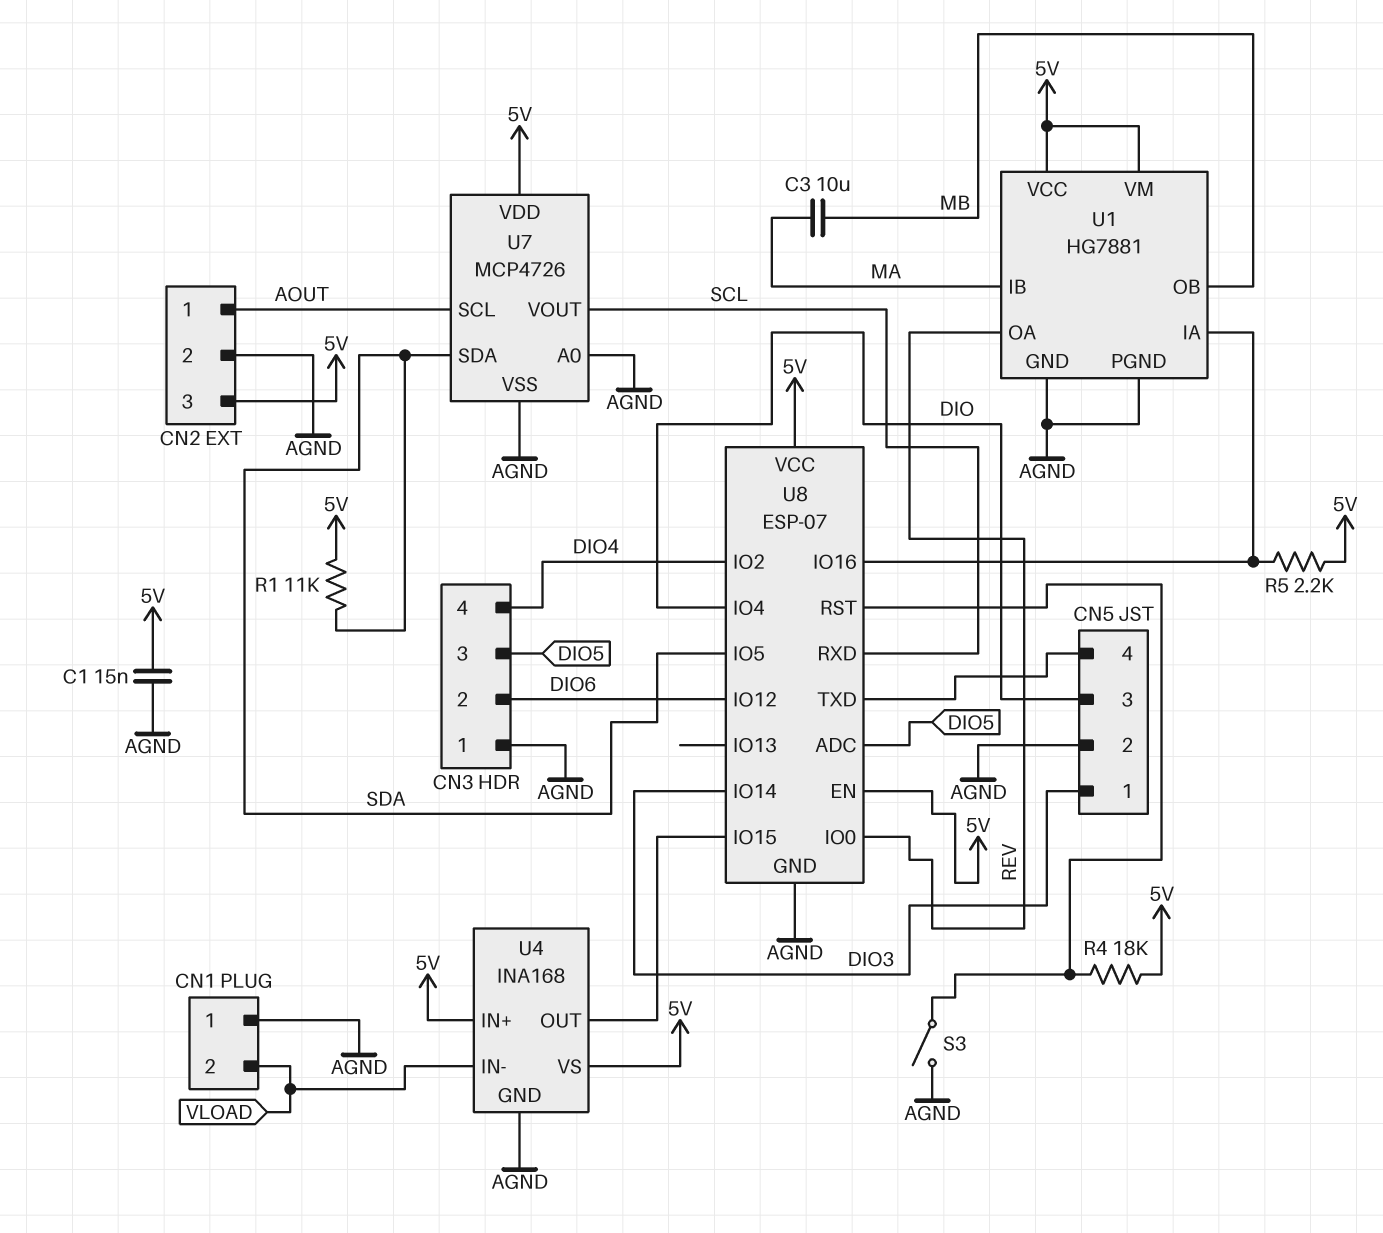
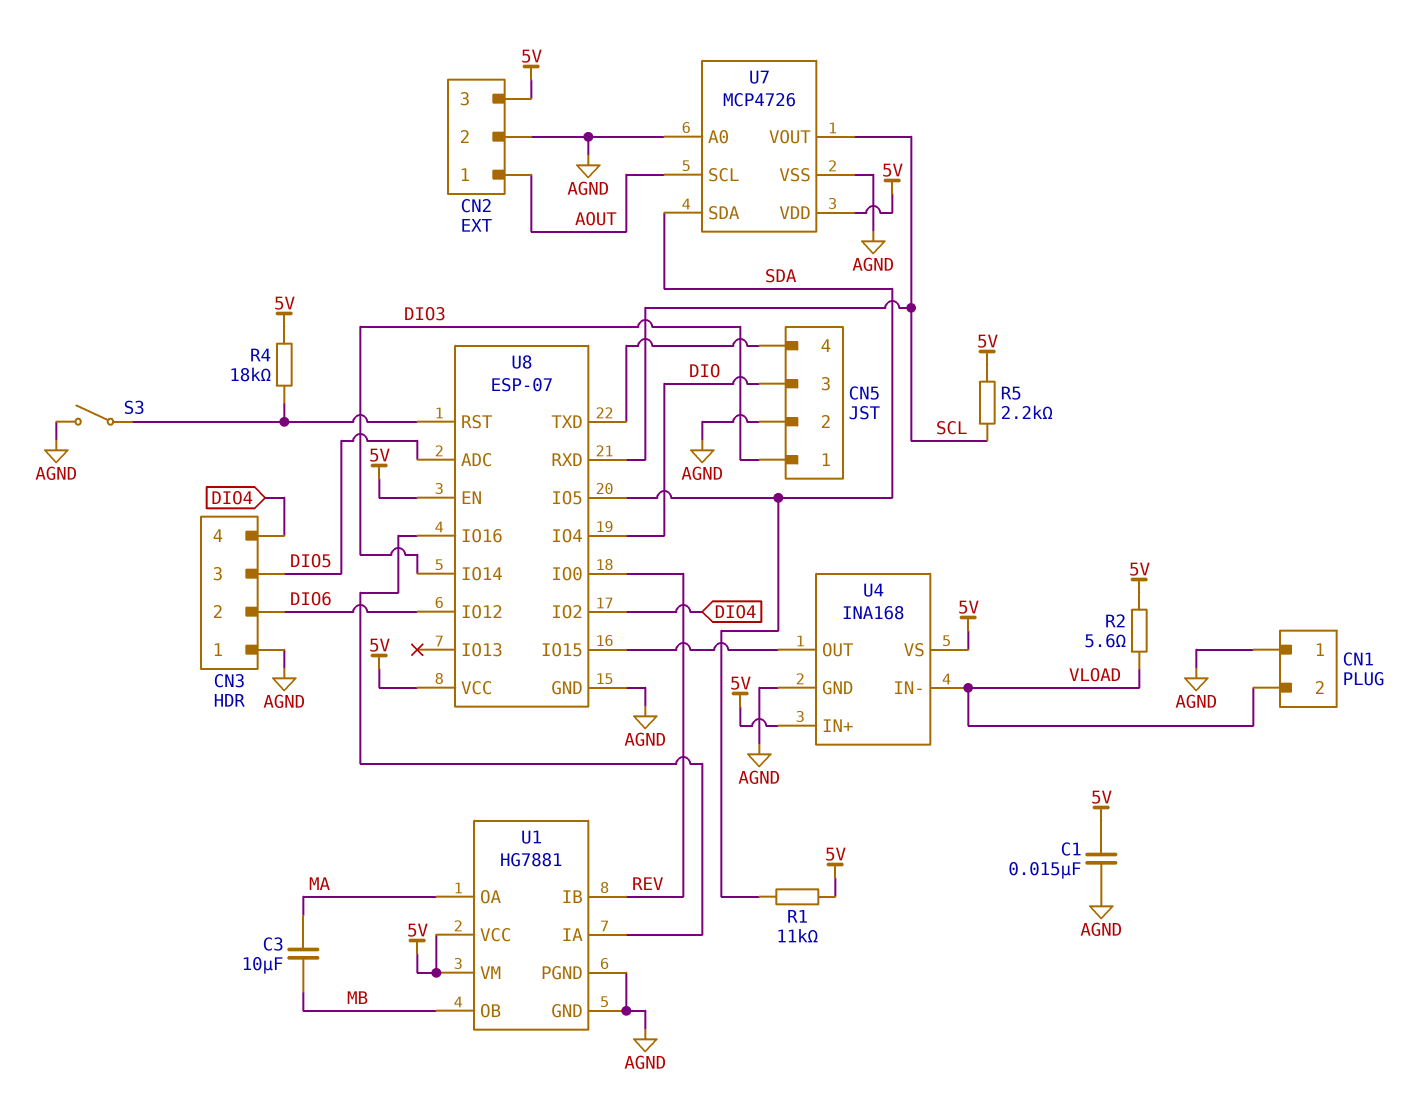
R2: none -> 5.6 (5V, VLOAD)
R5: 2.2k (5V, U1/IA) -> 2.2k (5V, SCL)
U1 pin IB: MA -> REV
U1 pin OA: REV -> MA

